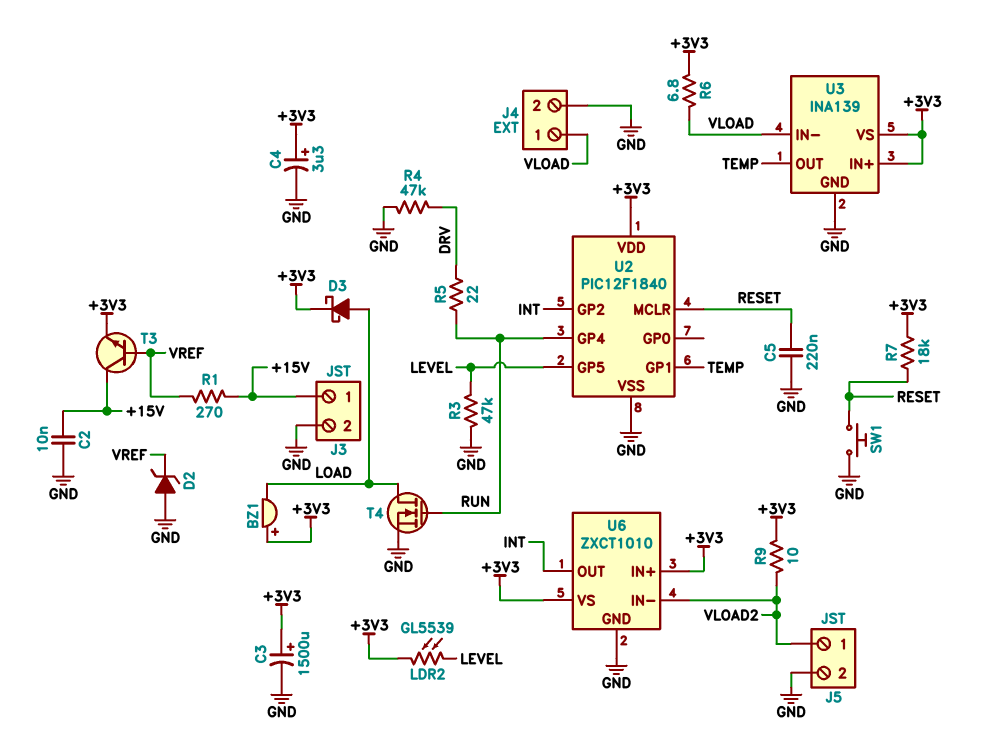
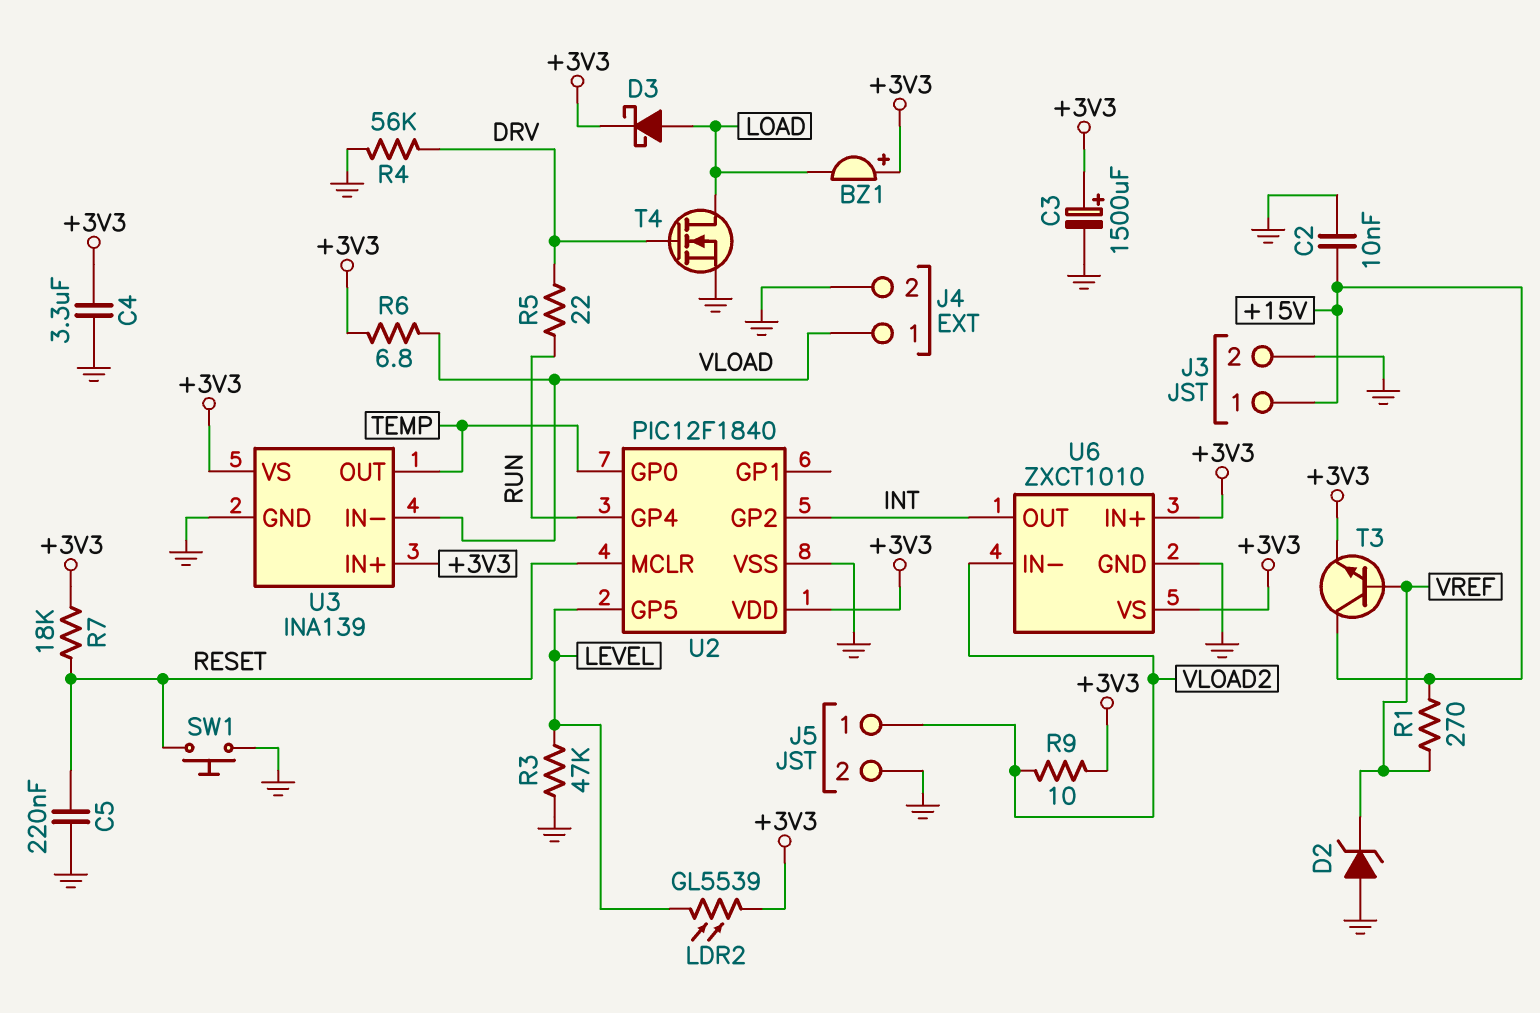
C4: 3.3uF (plus +3V3, minus GND) -> 3.3uF (+3V3, GND)
R4: 47k (DRV, GND) -> 56k (DRV, GND)
T4: NMOS (G RUN, D LOAD, S GND) -> NMOS (G DRV, D LOAD, S GND)
U2 pin GP0: none -> TEMP
U2 pin GP1: TEMP -> none

